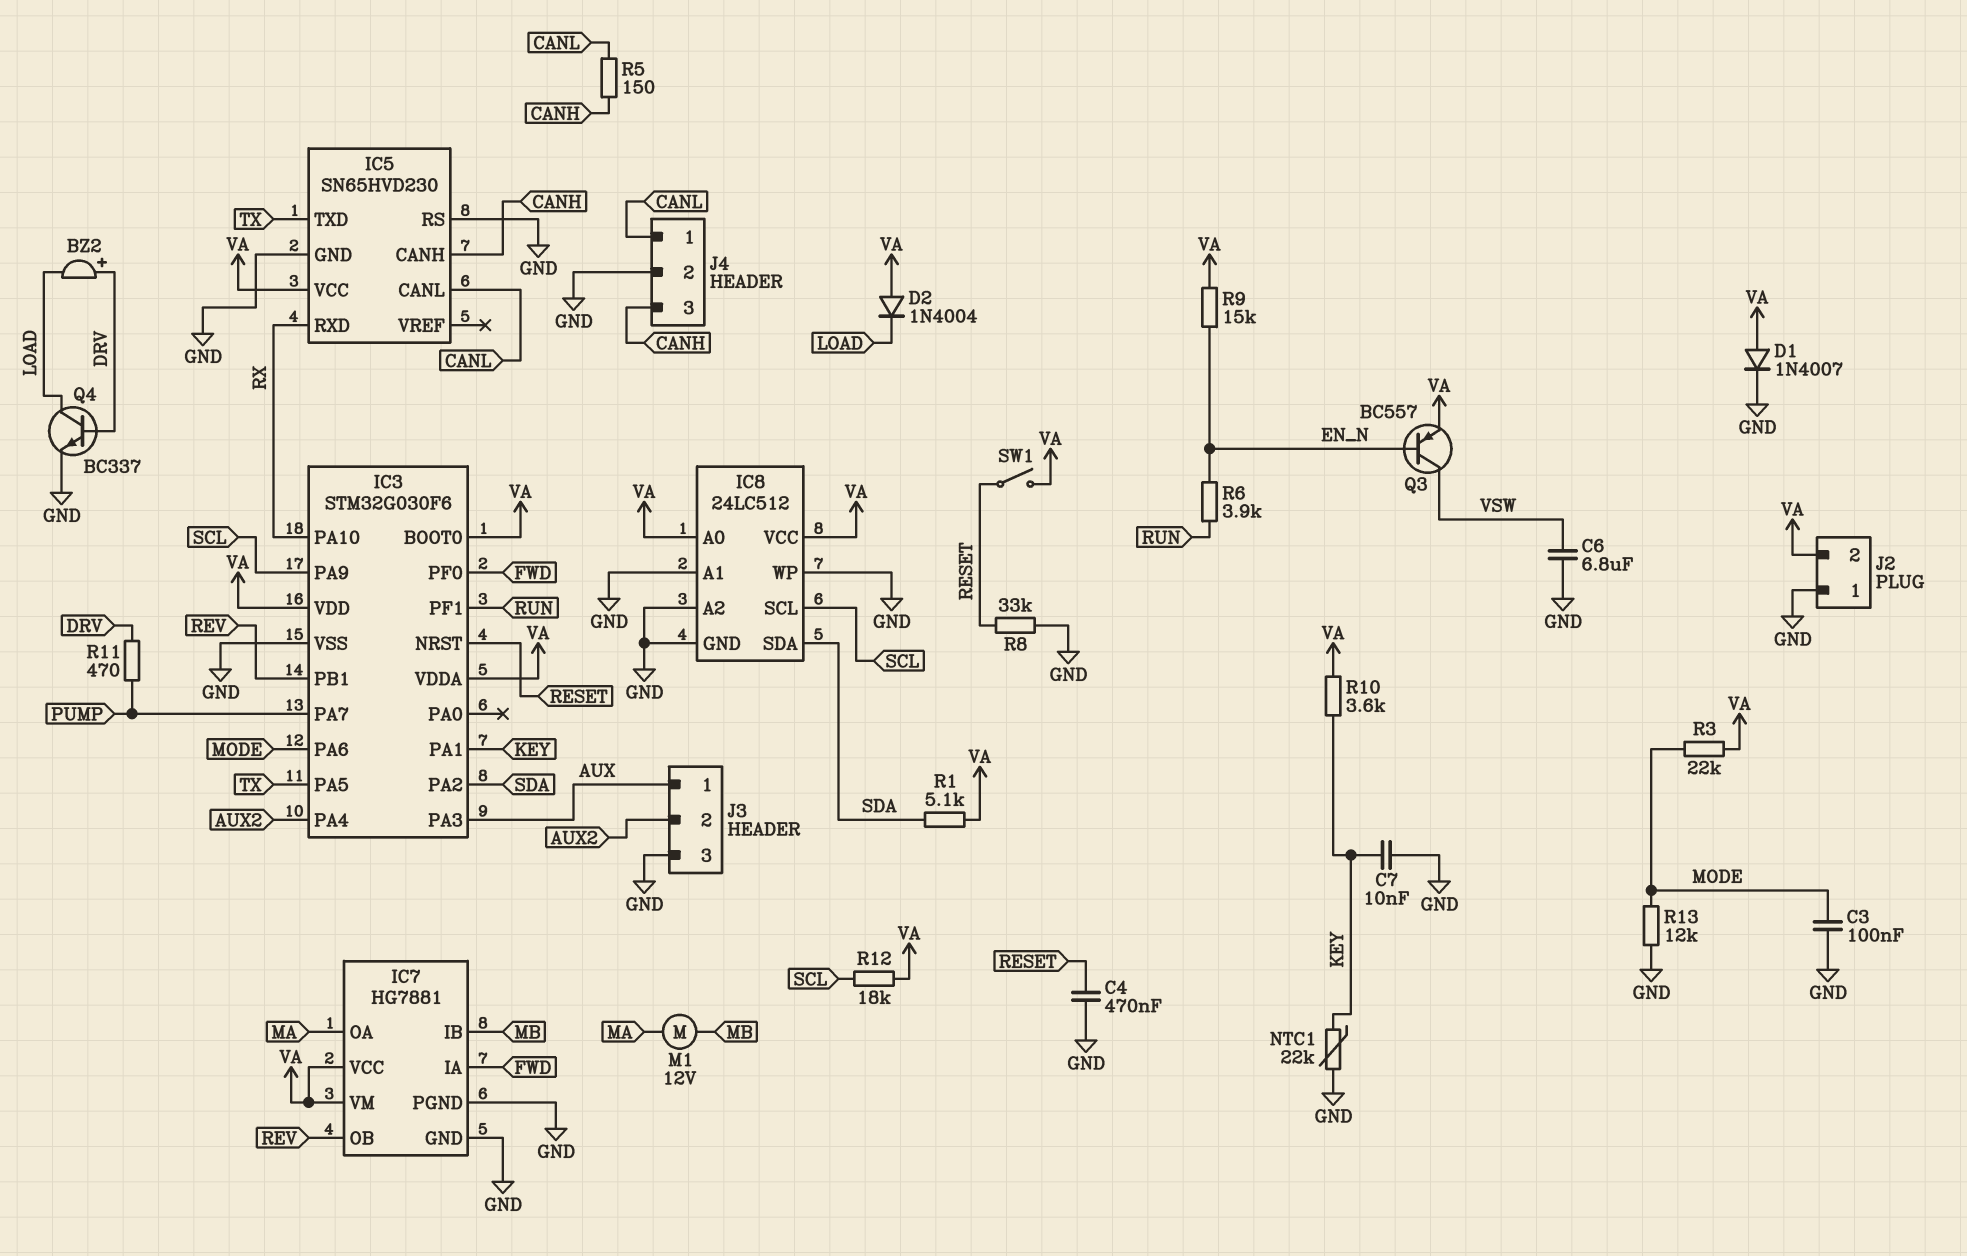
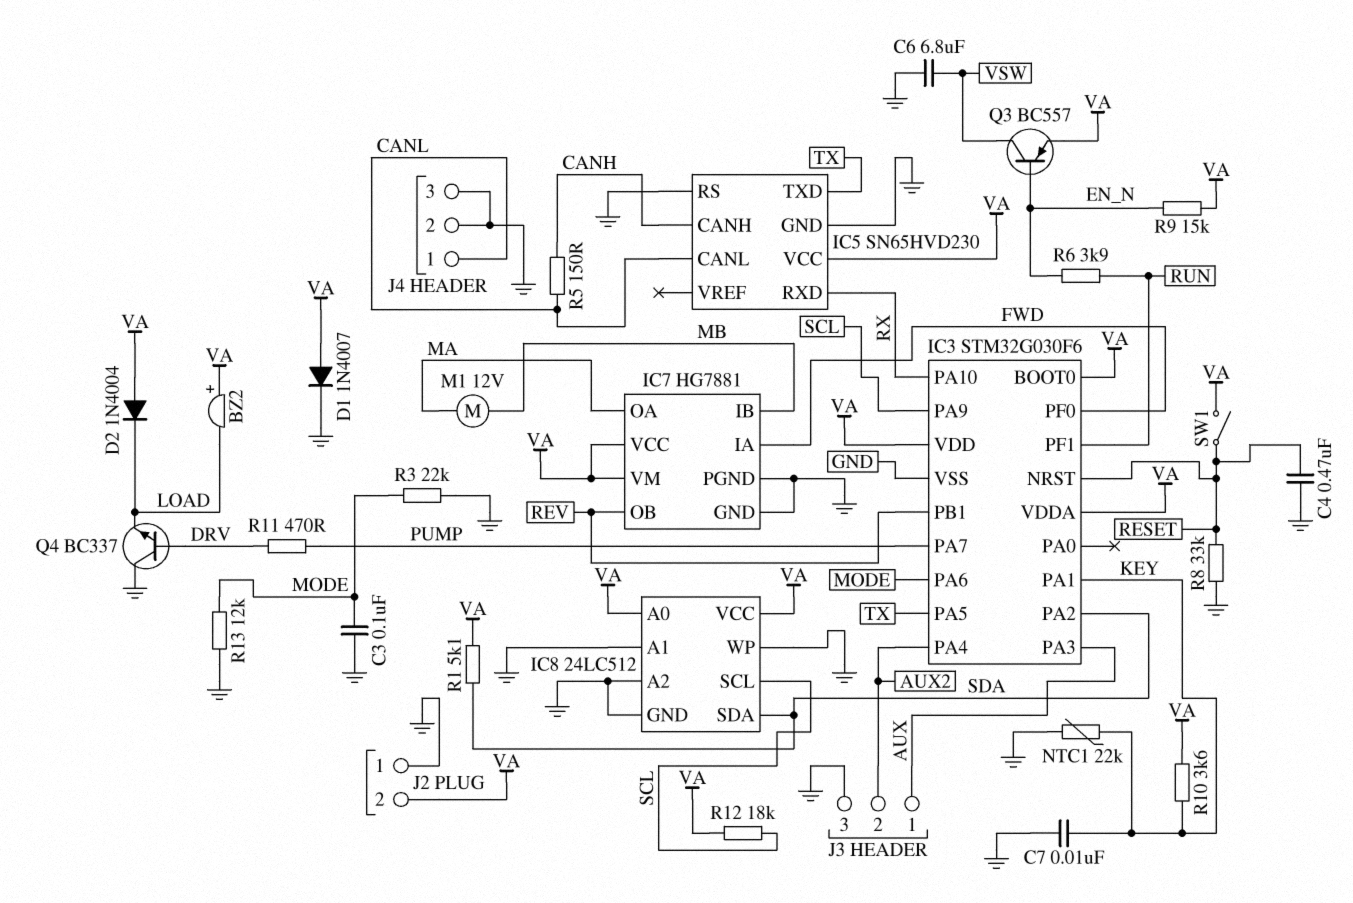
BZ2: buzzer (plus DRV, minus LOAD) -> buzzer (plus VA, minus LOAD)
J4 pin 3: CANH -> GND
Q4: NPN BC337 (B DRV, C LOAD, E GND) -> NPN BC337 (B DRV, C GND, E LOAD)
R3: 22k (MODE, VA) -> 22k (GND, MODE)

